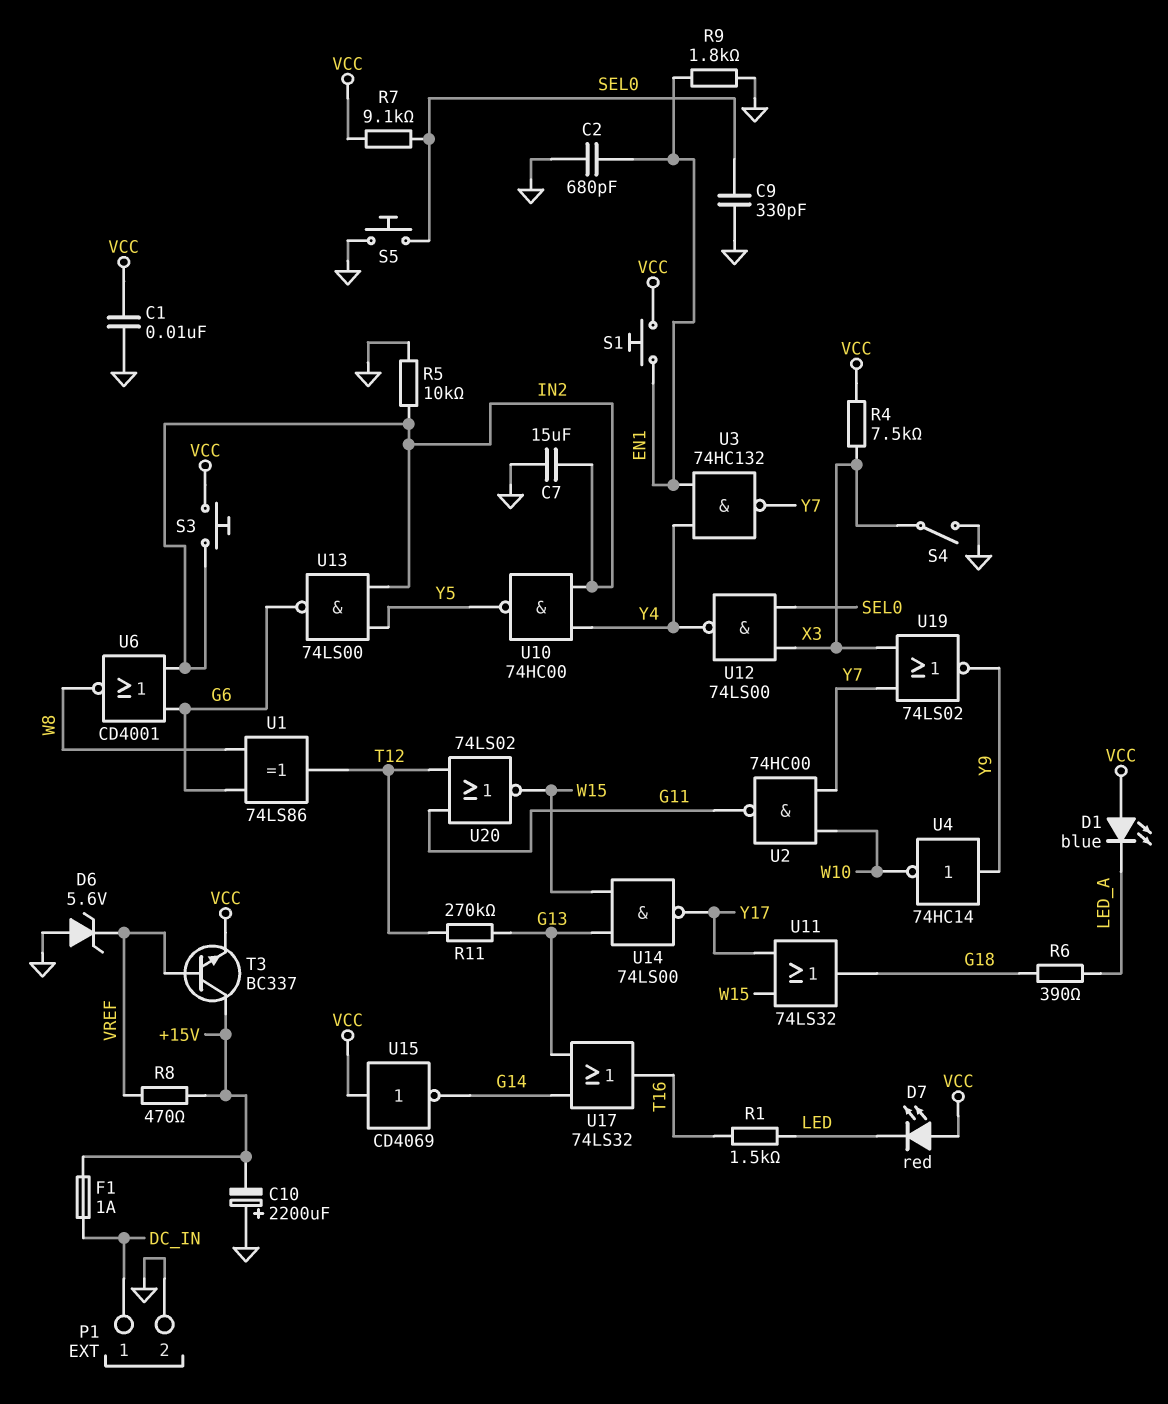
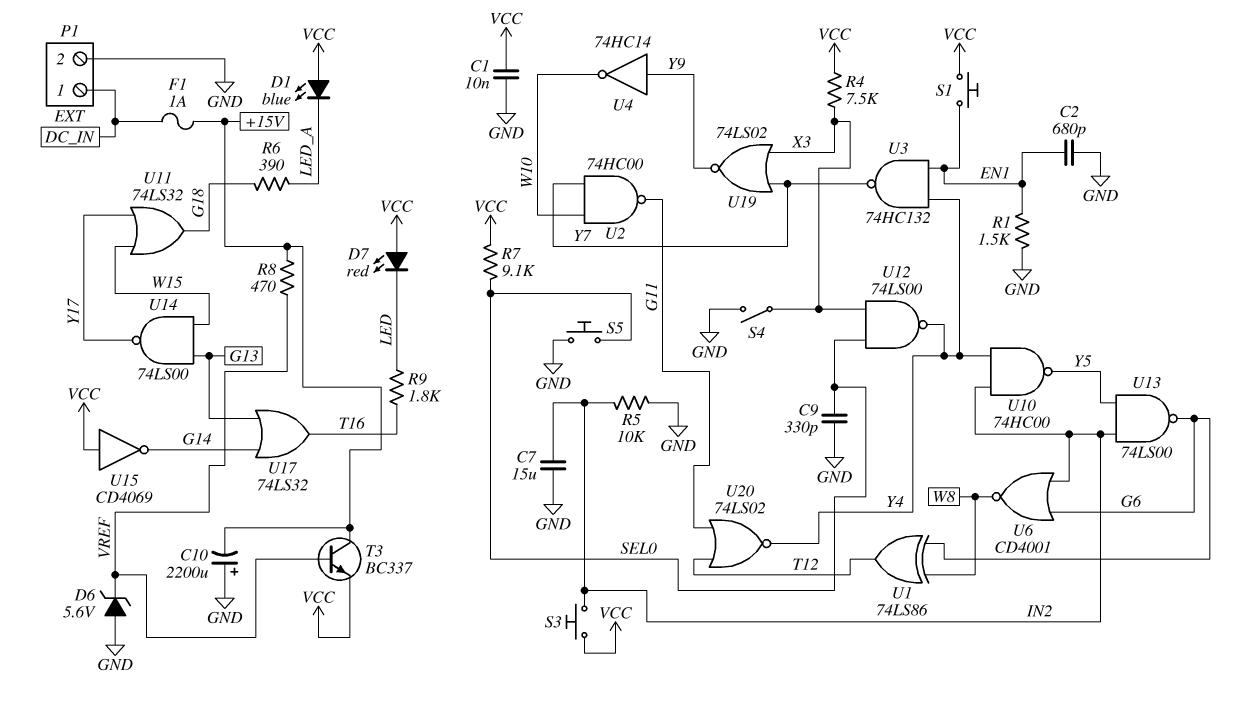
R1: 1.5k (LED, T16) -> 1.5k (EN1, GND)
R9: 1.8k (EN1, GND) -> 1.8k (LED, T16)
R11: 270k (G13, T12) -> none
U20: NOR 74LS02 (in G11, in T12, out W15) -> NOR 74LS02 (in G11, in T12, out Y4)

